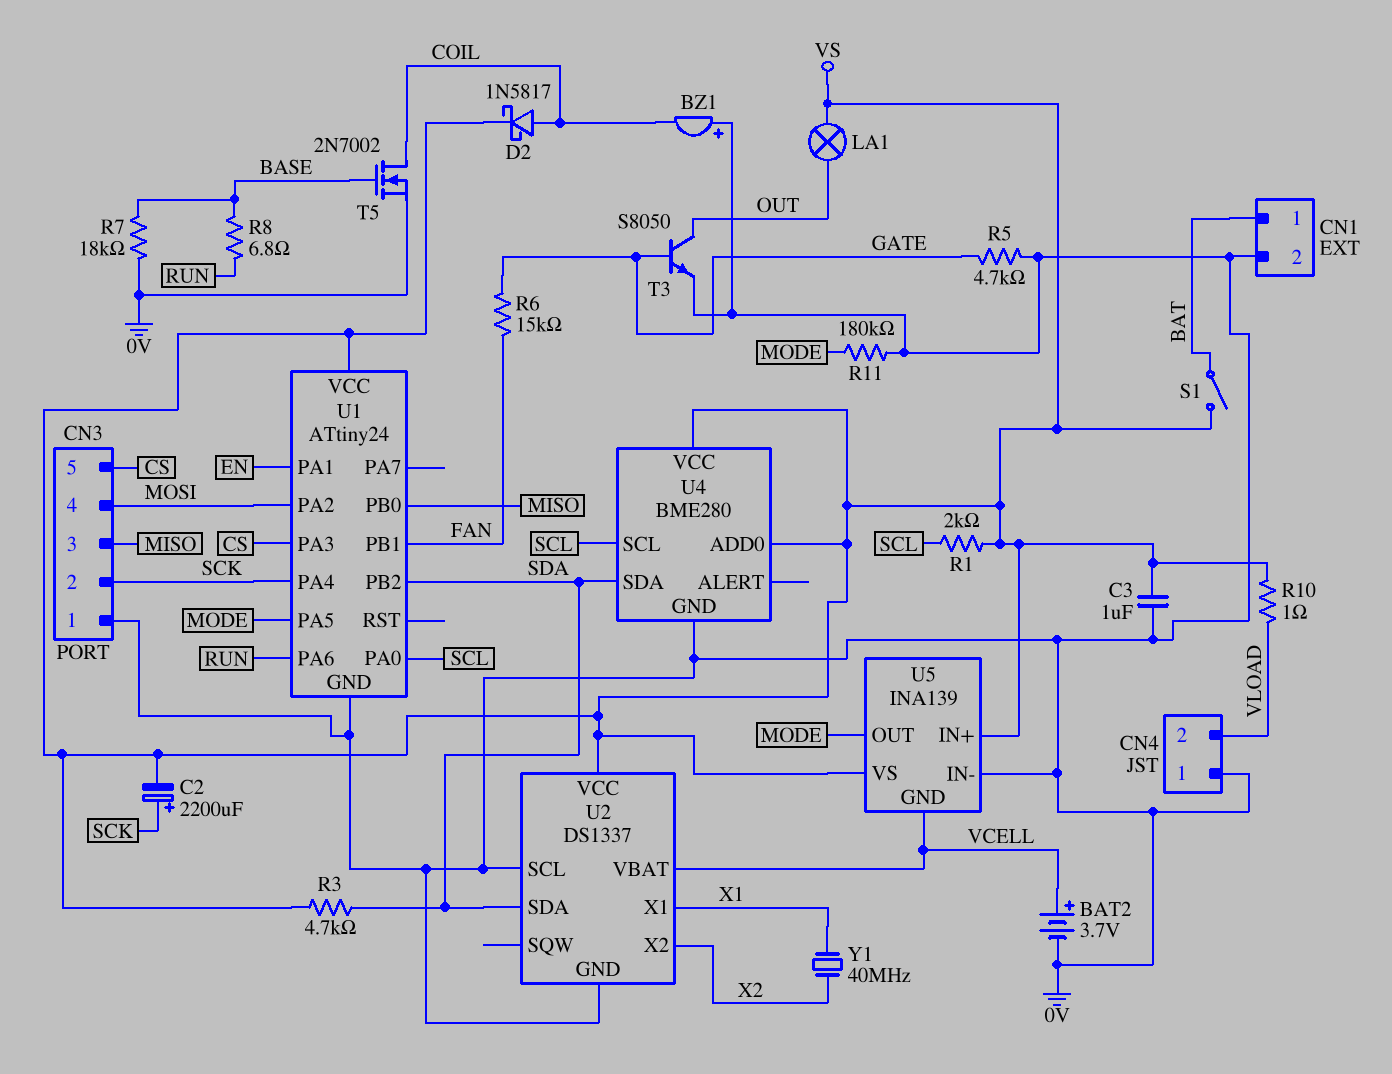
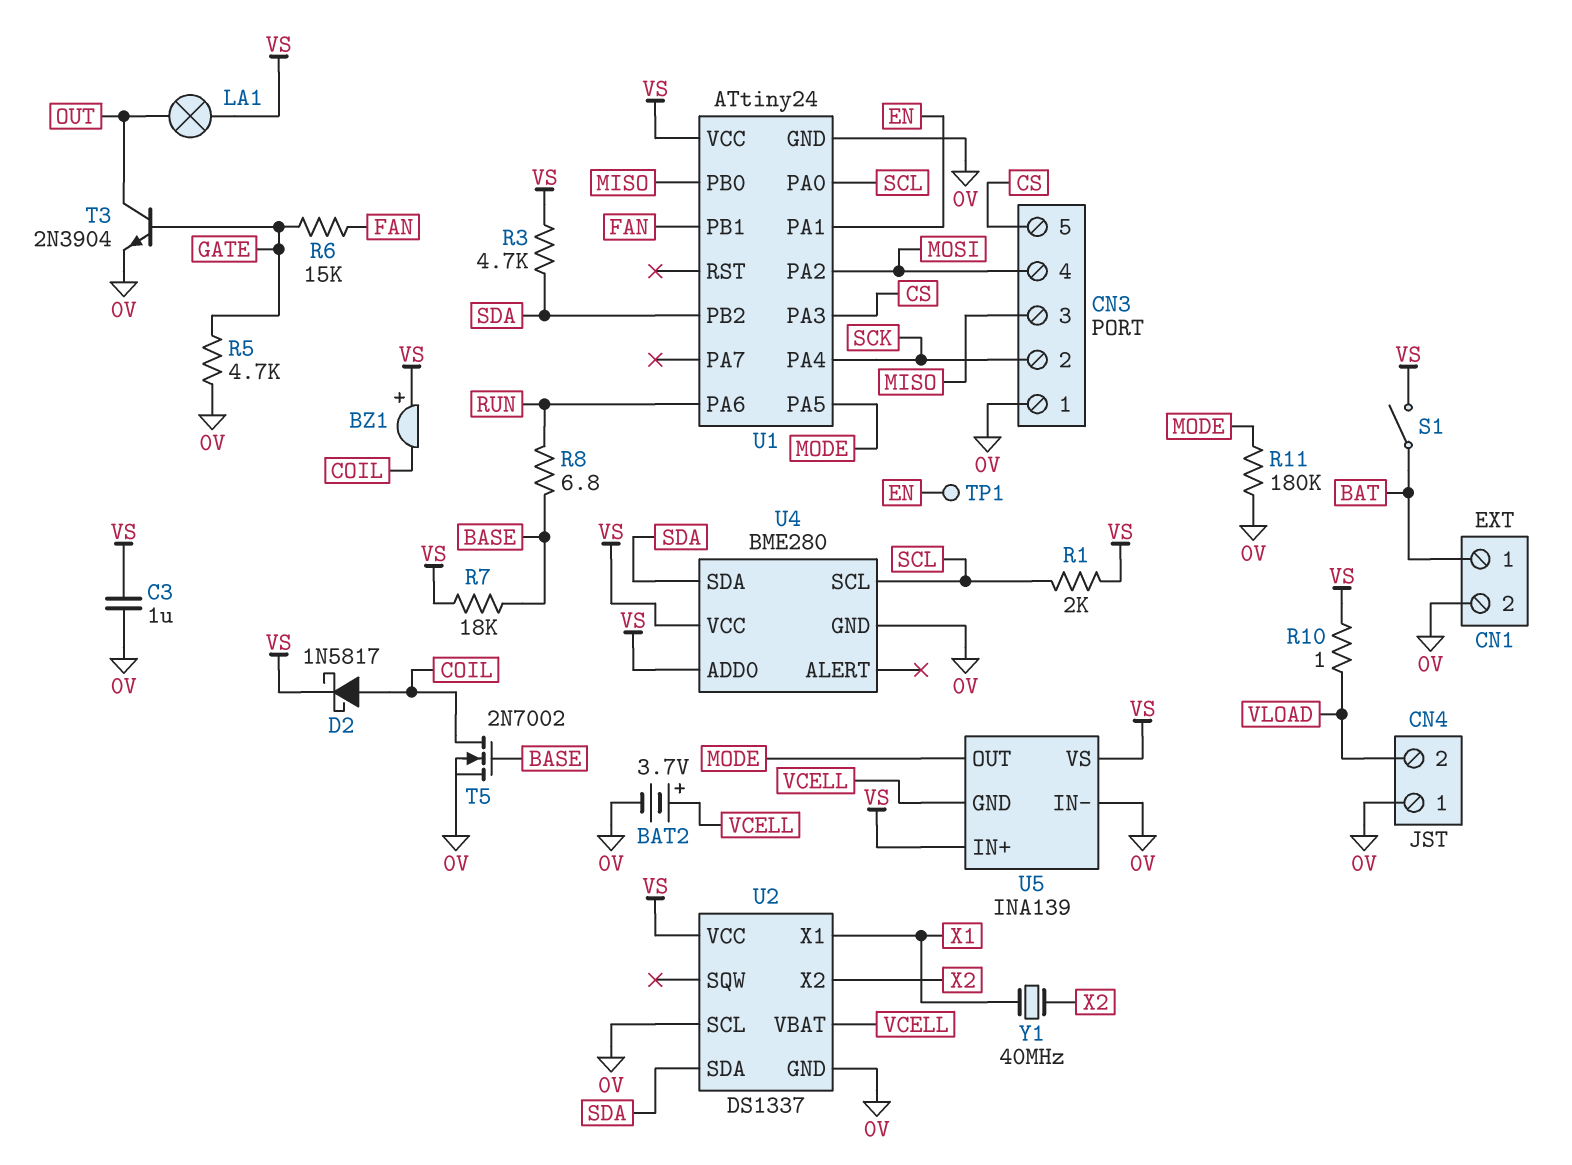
BZ1: buzzer (plus 0V, minus COIL) -> buzzer (plus VS, minus COIL)
C2: 2200uF (plus SCK, minus VS) -> none
R7: 18k (0V, BASE) -> 18k (BASE, VS)
T3: NPN S8050 (B GATE, C OUT, E 0V) -> NPN 2N3904 (B GATE, C OUT, E 0V)
TP1: none -> test point (EN)

